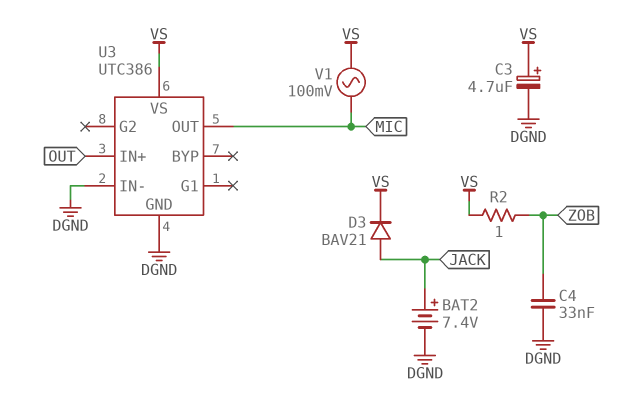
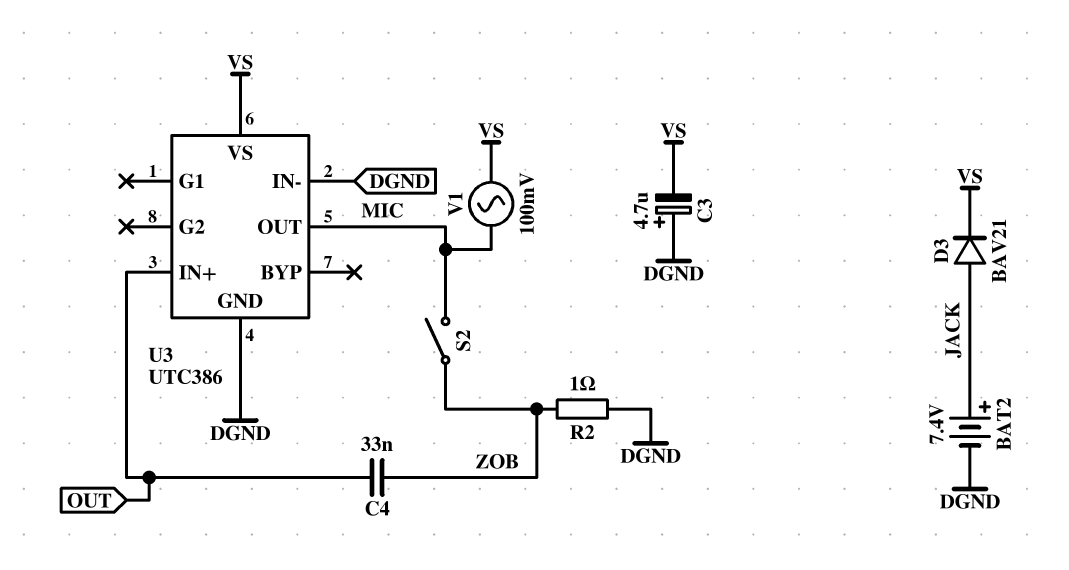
C3: 4.7uF (plus VS, minus DGND) -> 4.7uF (plus DGND, minus VS)
C4: 33nF (DGND, ZOB) -> 33nF (OUT, ZOB)
R2: 1 (VS, ZOB) -> 1 (DGND, ZOB)
S2: none -> switch (MIC, ZOB)

